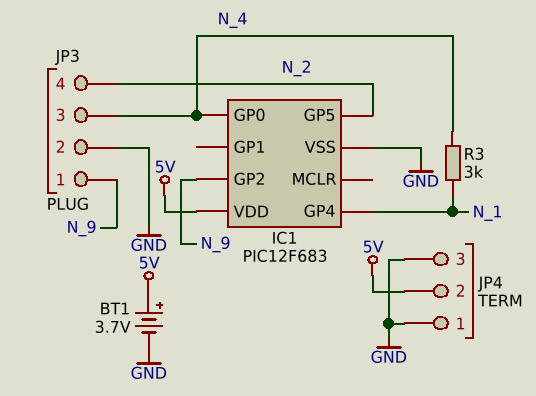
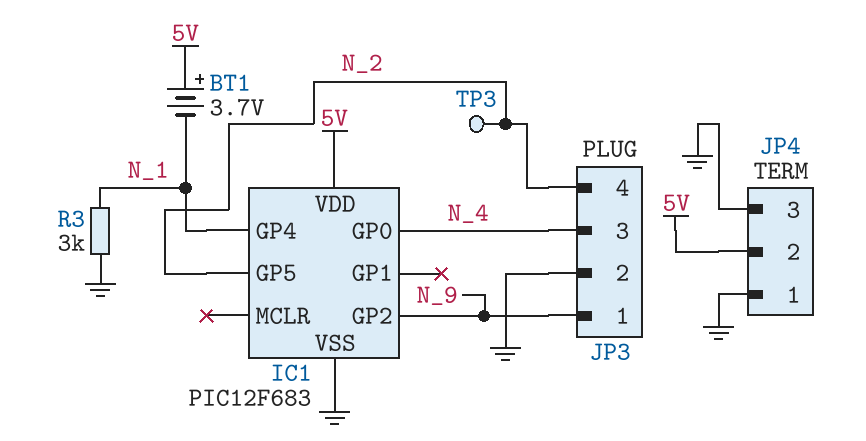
BT1: 3.7V (plus 5V, minus GND) -> 3.7V (plus 5V, minus N_1)
R3: 3k (N_1, N_4) -> 3k (GND, N_1)
TP3: none -> test point (N_2)

